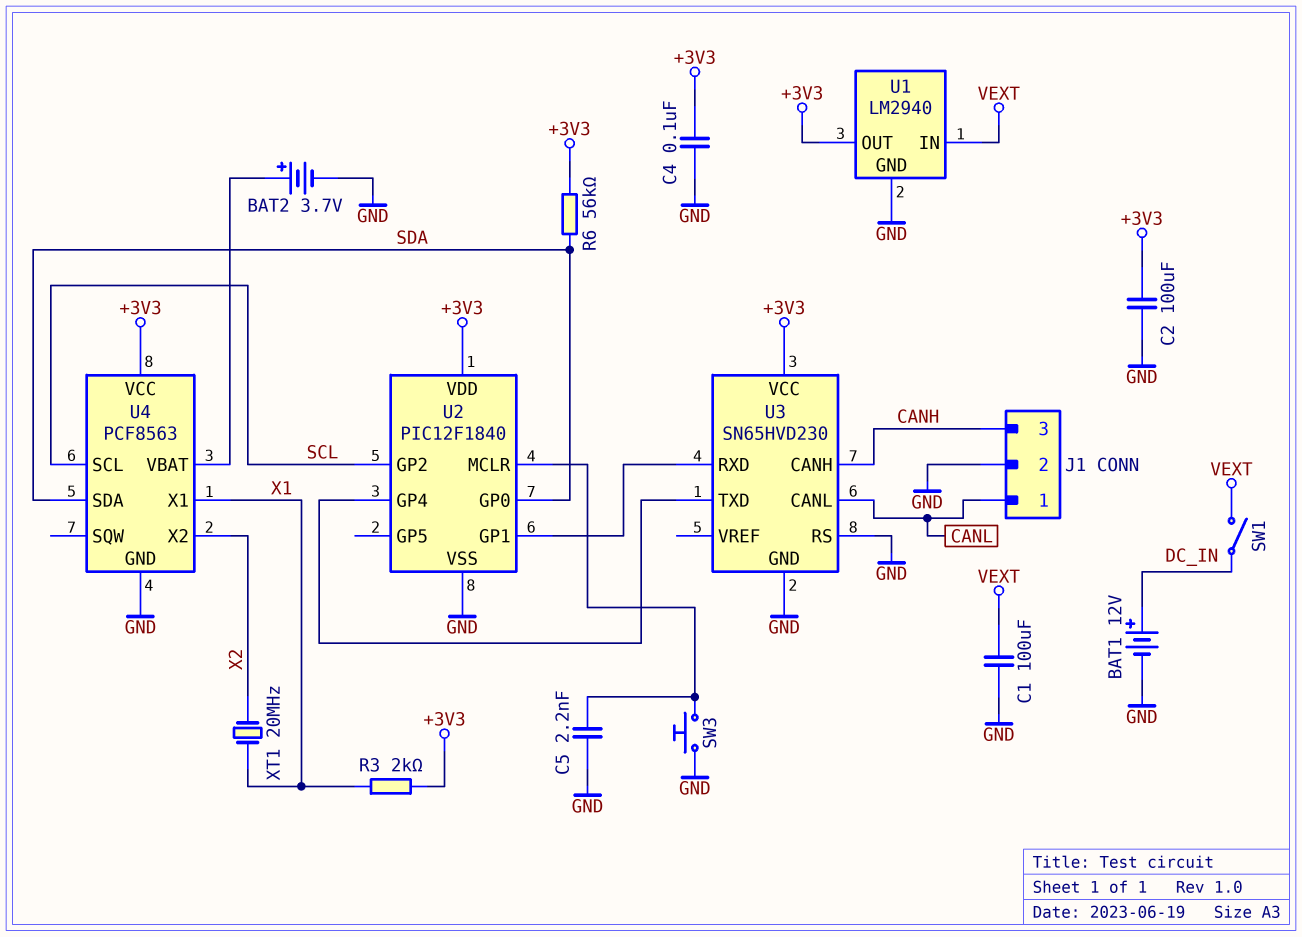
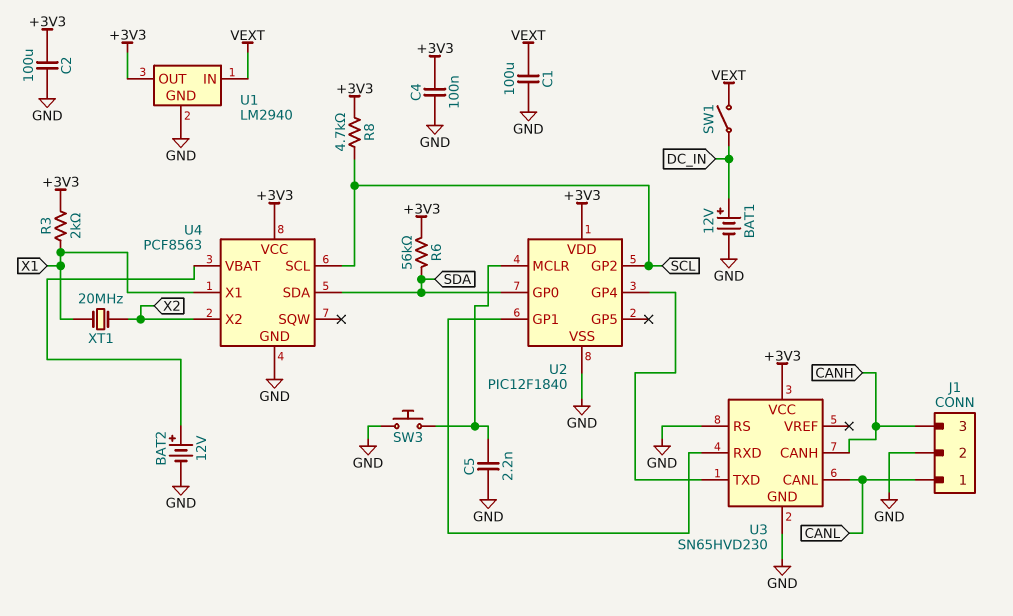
BAT2: 3.7V (plus U4/VBAT, minus GND) -> 12V (plus U4/VBAT, minus GND)
R8: none -> 4.7k (+3V3, SCL)

